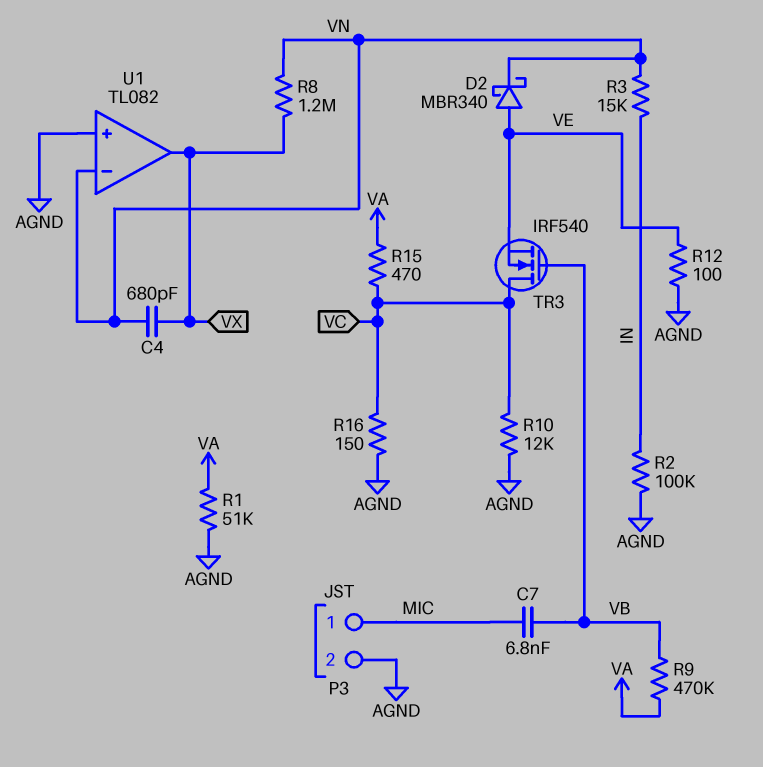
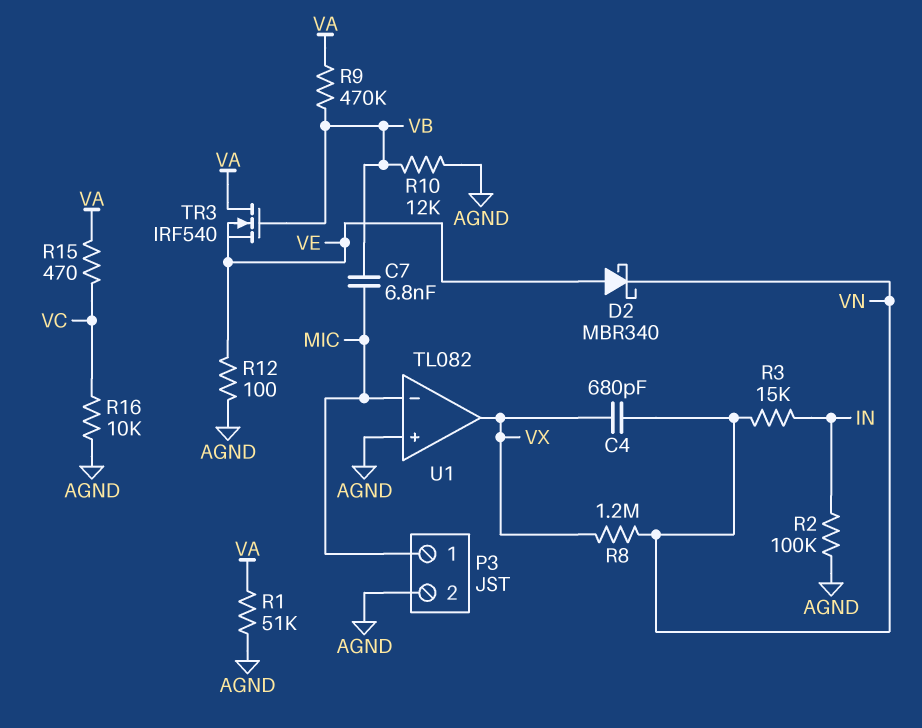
R10: 12k (AGND, VC) -> 12k (AGND, VB)
R16: 150 (AGND, VC) -> 10k (AGND, VC)
TR3: NMOS IRF540 (G VB, D VC, S VE) -> NMOS IRF540 (G VB, D VA, S VE)
U1 pin in-: VN -> MIC

